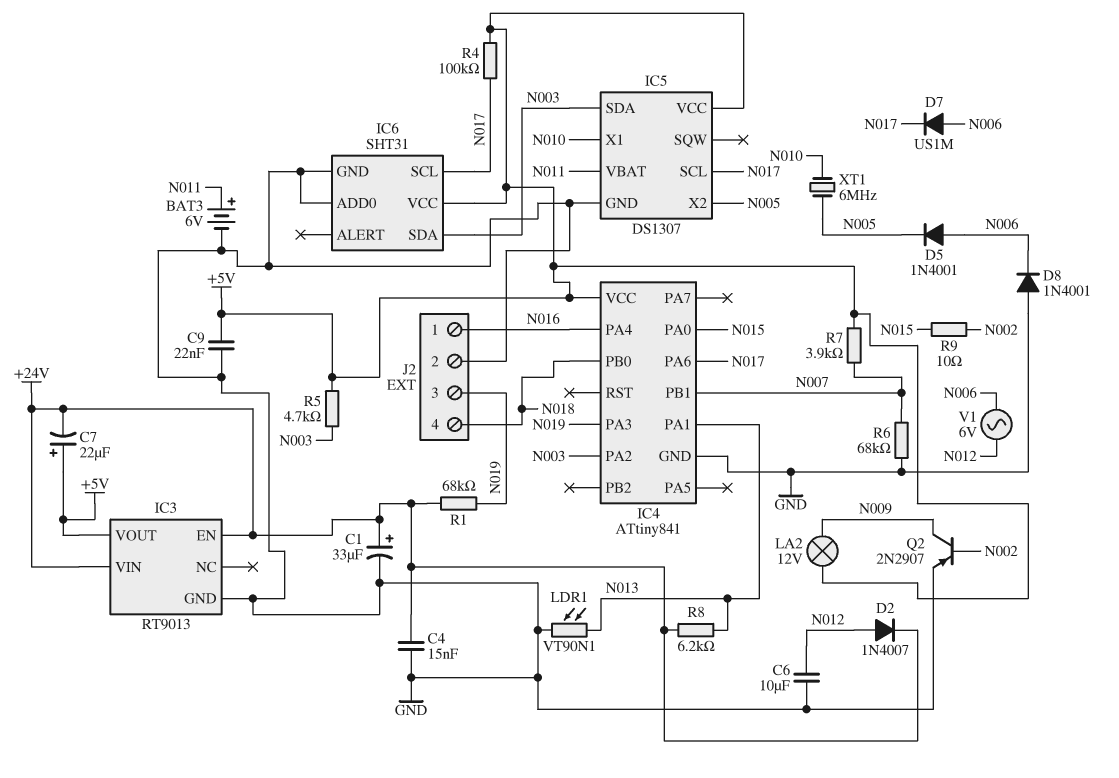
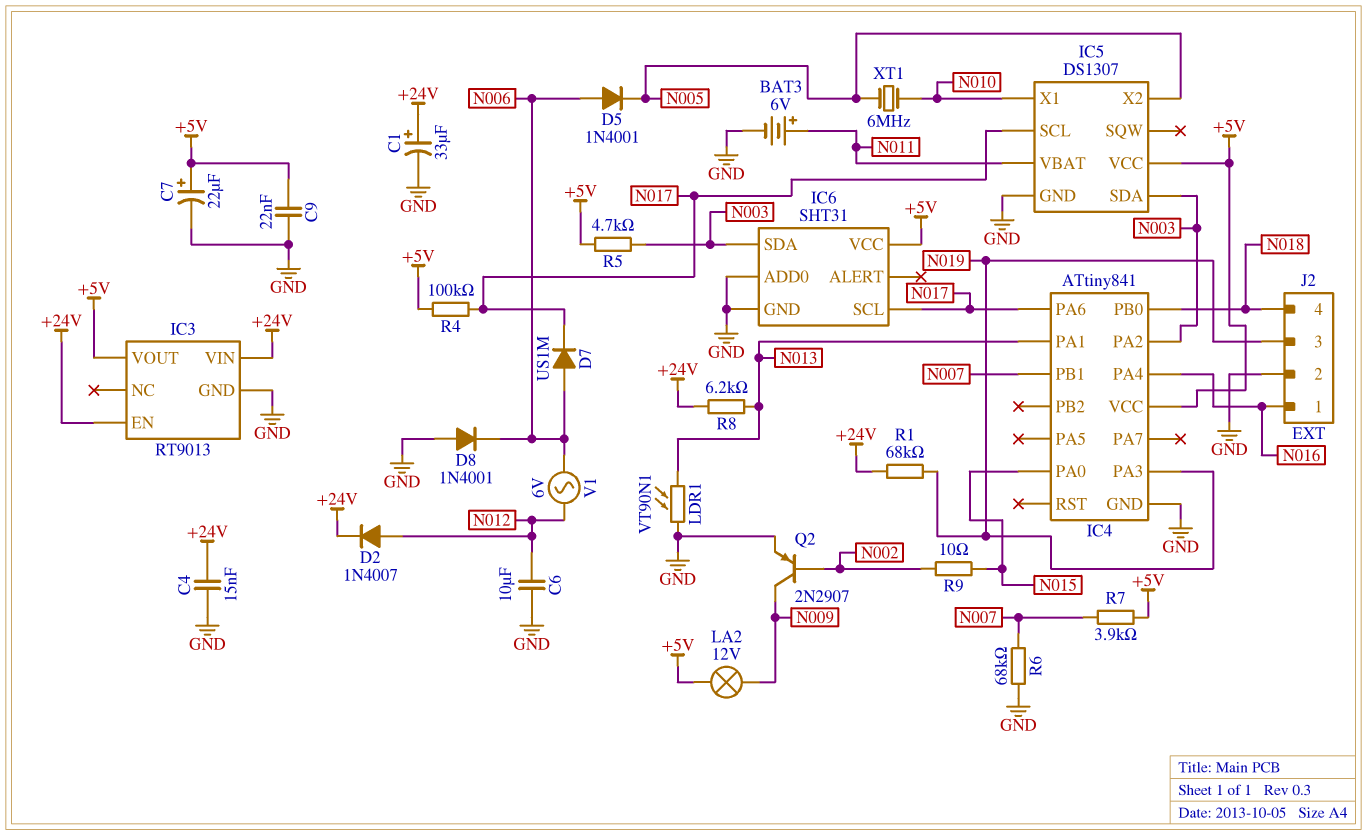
C7: 22uF (plus +5V, minus +24V) -> 22uF (plus +5V, minus GND)

